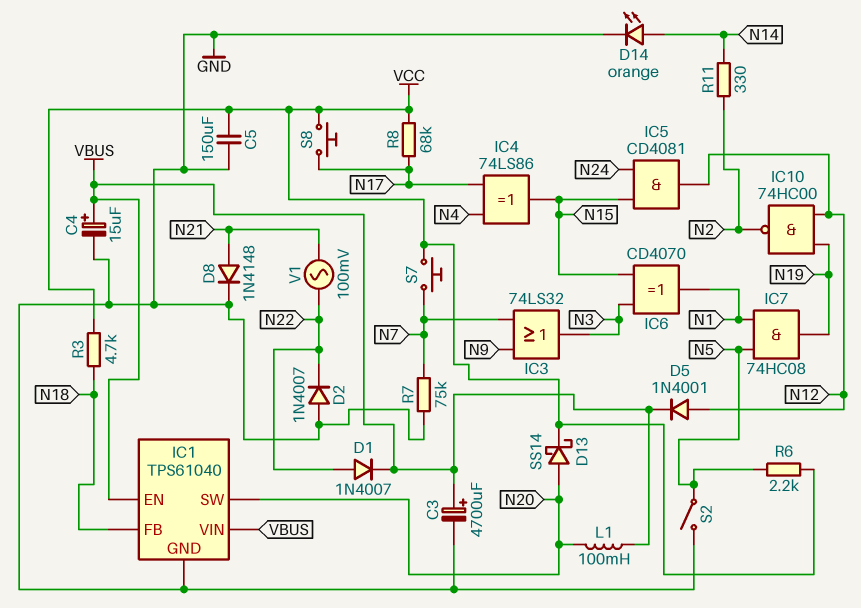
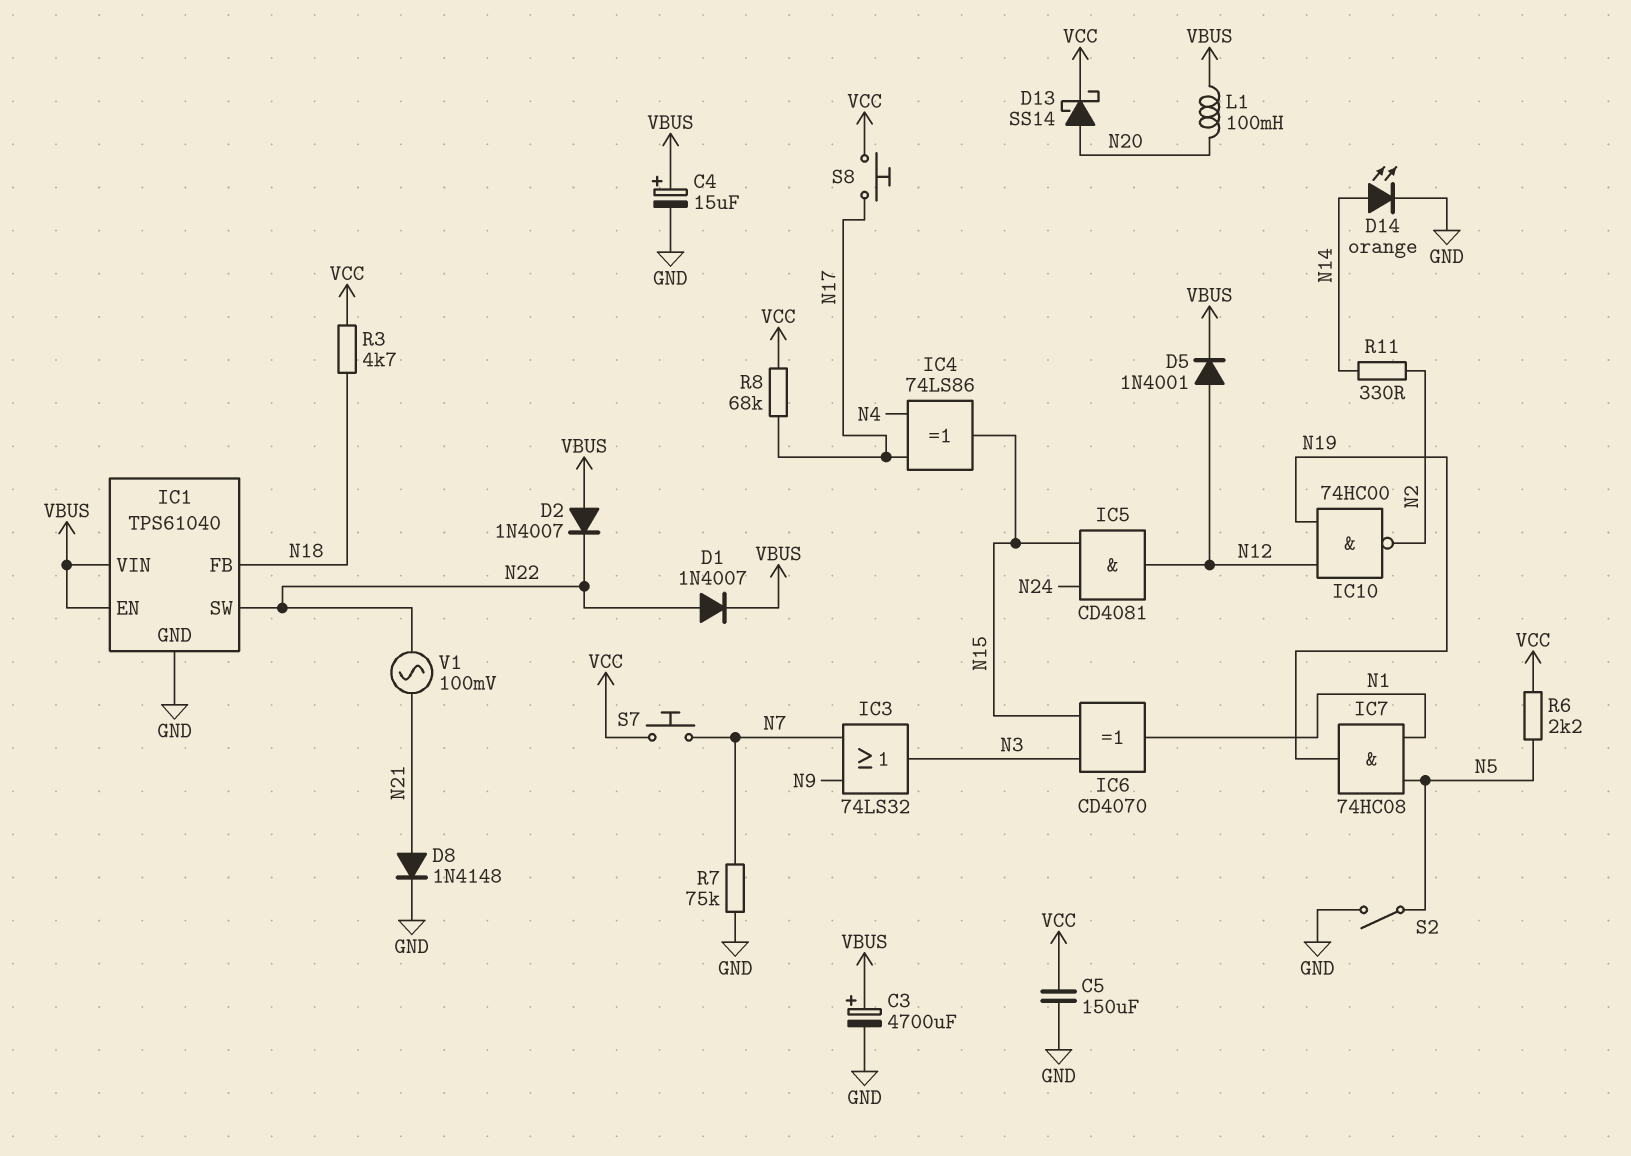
D2: diode 1N4007 (A GND, K N22) -> diode 1N4007 (A VBUS, K N22)
IC1 pin SW: N20 -> N22

